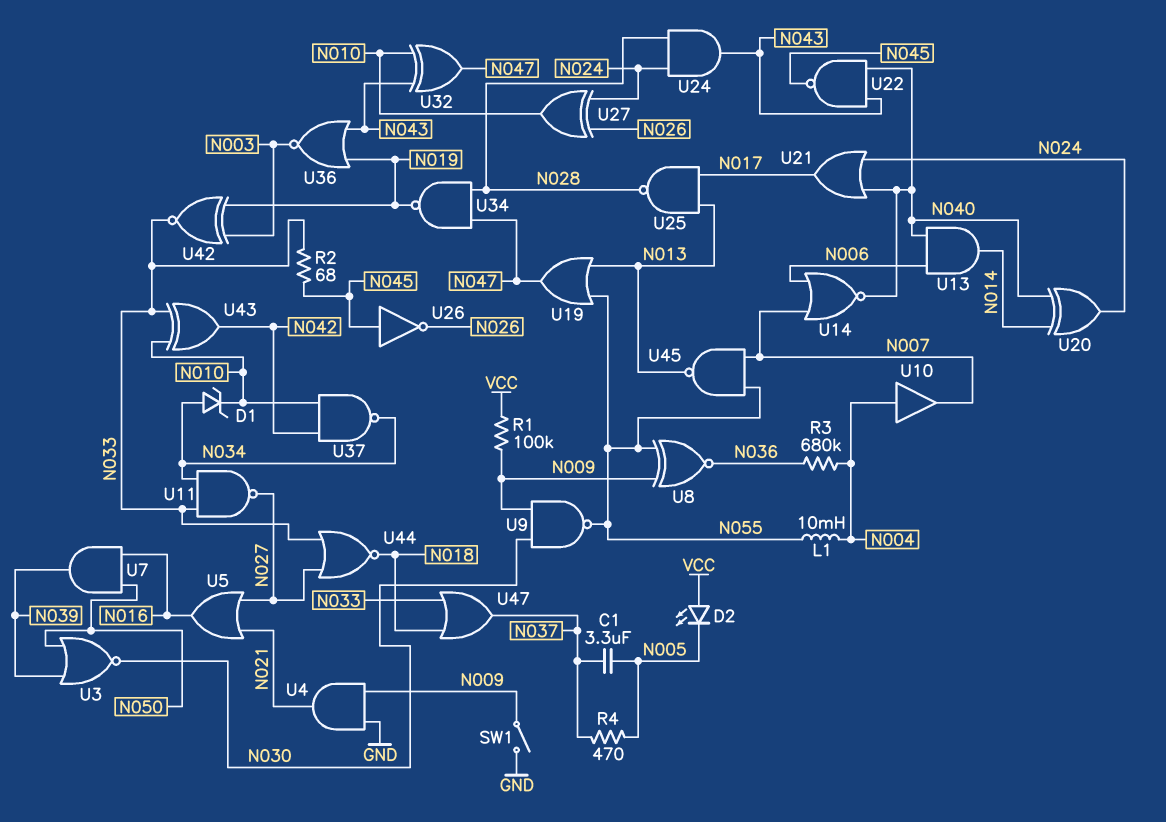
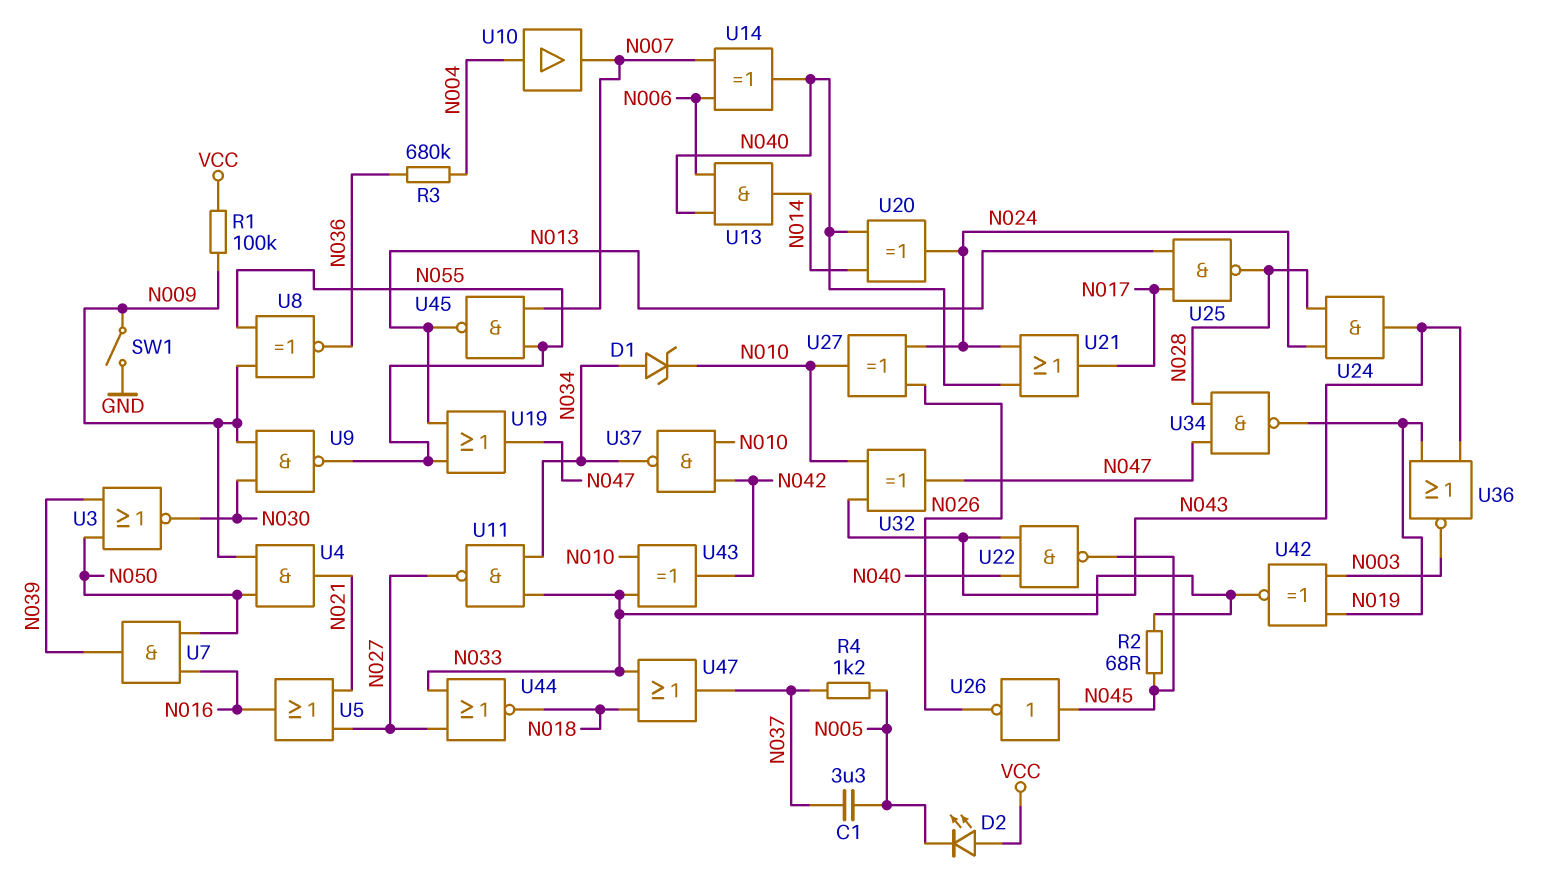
L1: 10mH (N004, N055) -> none
R4: 470 (N005, N037) -> 1.2k (N005, N037)
U4: AND (in GND, in N009, out N021) -> AND (in N009, in N050, out N021)
U14: NOR (in N006, in N007, out N040) -> XOR (in N006, in N007, out N040)

